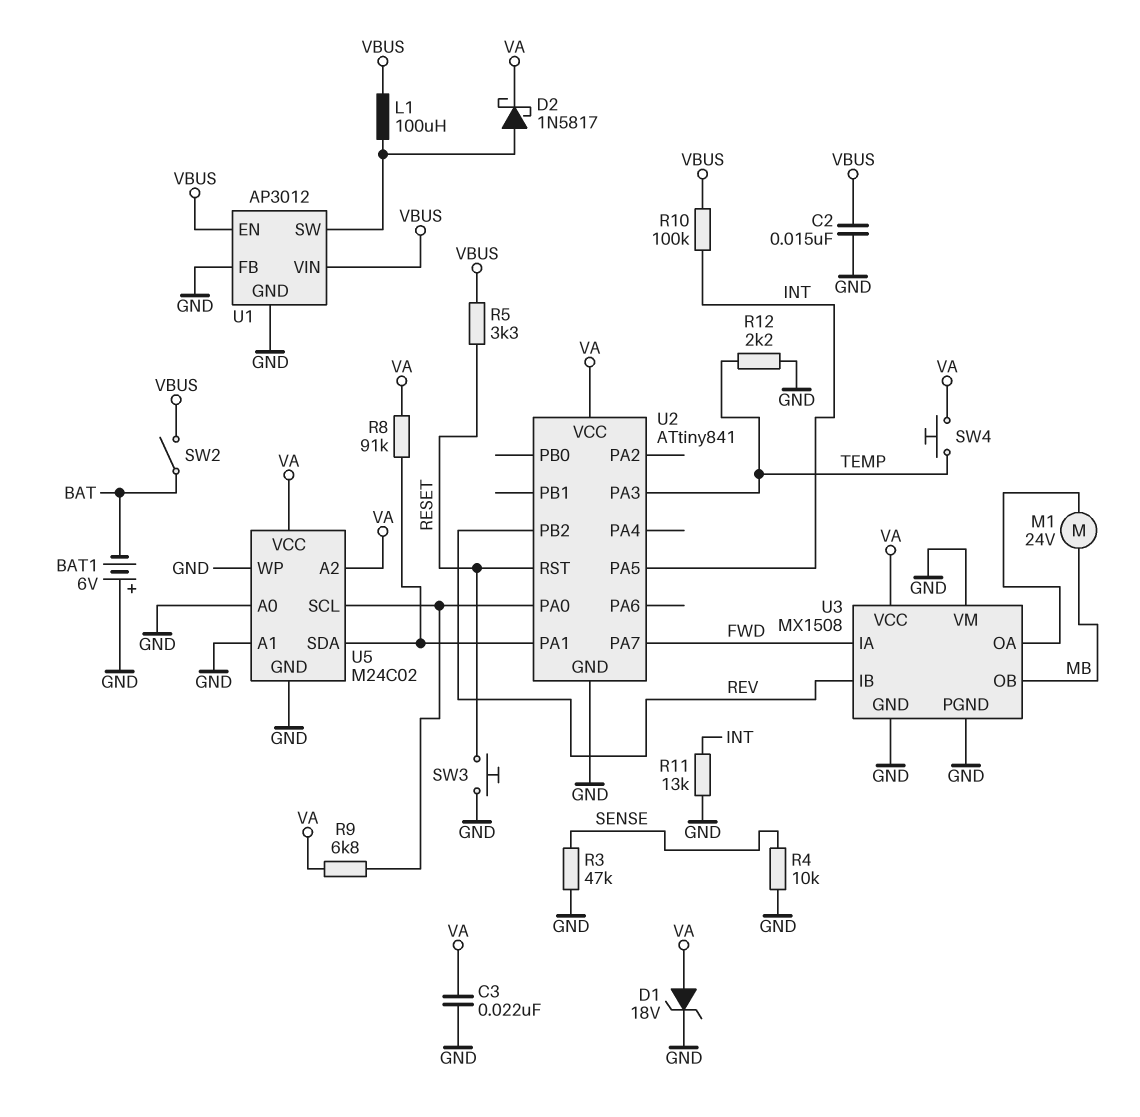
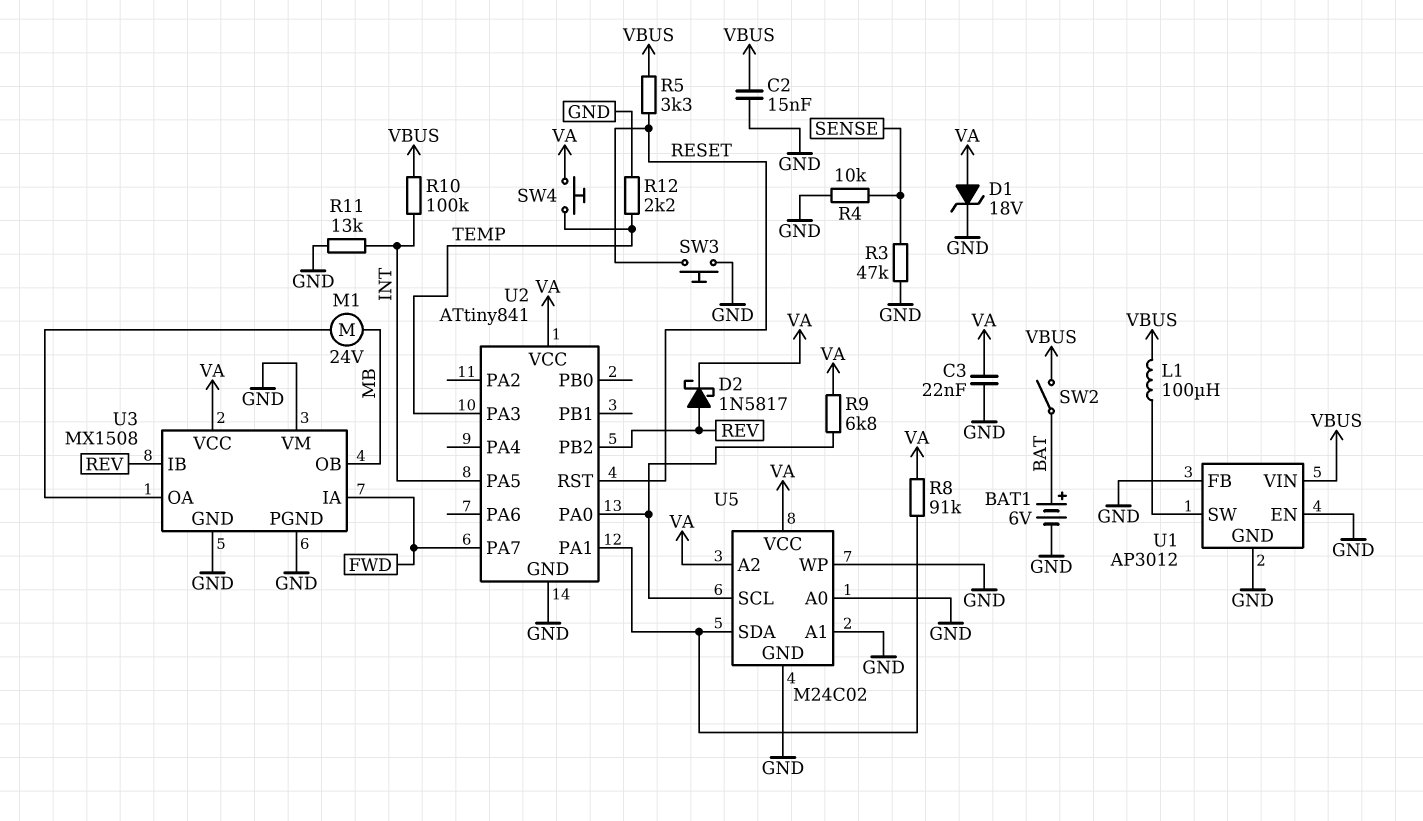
BAT1: 6V (plus GND, minus BAT) -> 6V (plus BAT, minus GND)
D2: schottky 1N5817 (A U1/SW, K VA) -> schottky 1N5817 (A REV, K VA)
U1 pin EN: VBUS -> GND

